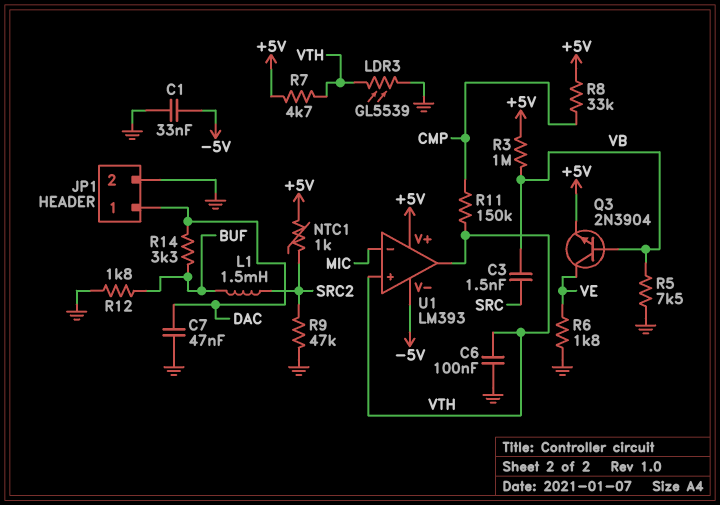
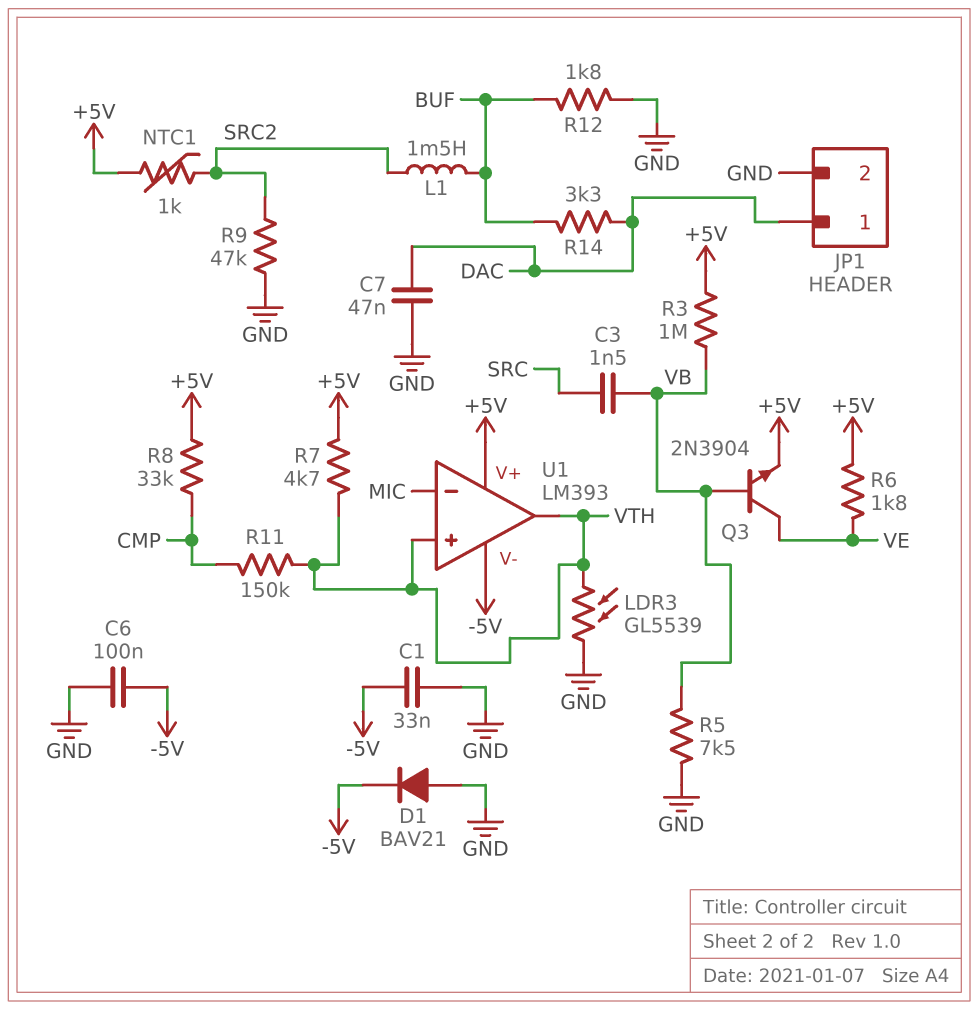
C6: 100nF (GND, VTH) -> 100nF (-5V, GND)
D1: none -> diode BAV21 (A GND, K -5V)
R6: 1.8k (GND, VE) -> 1.8k (+5V, VE)

